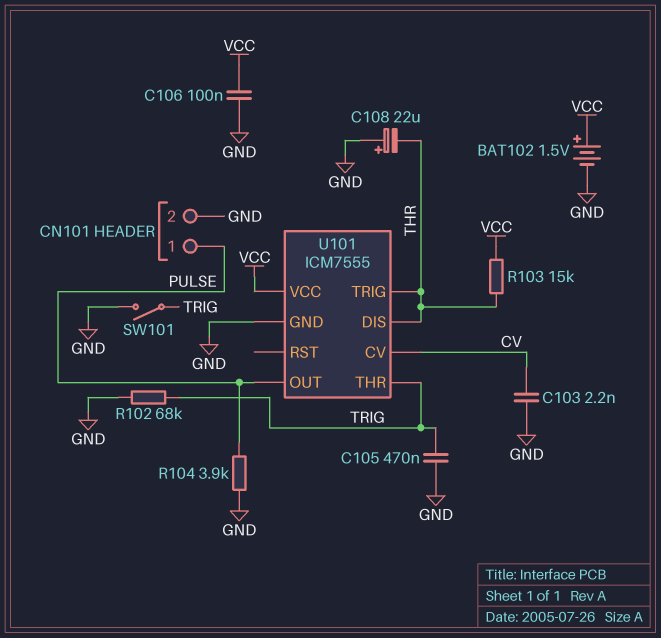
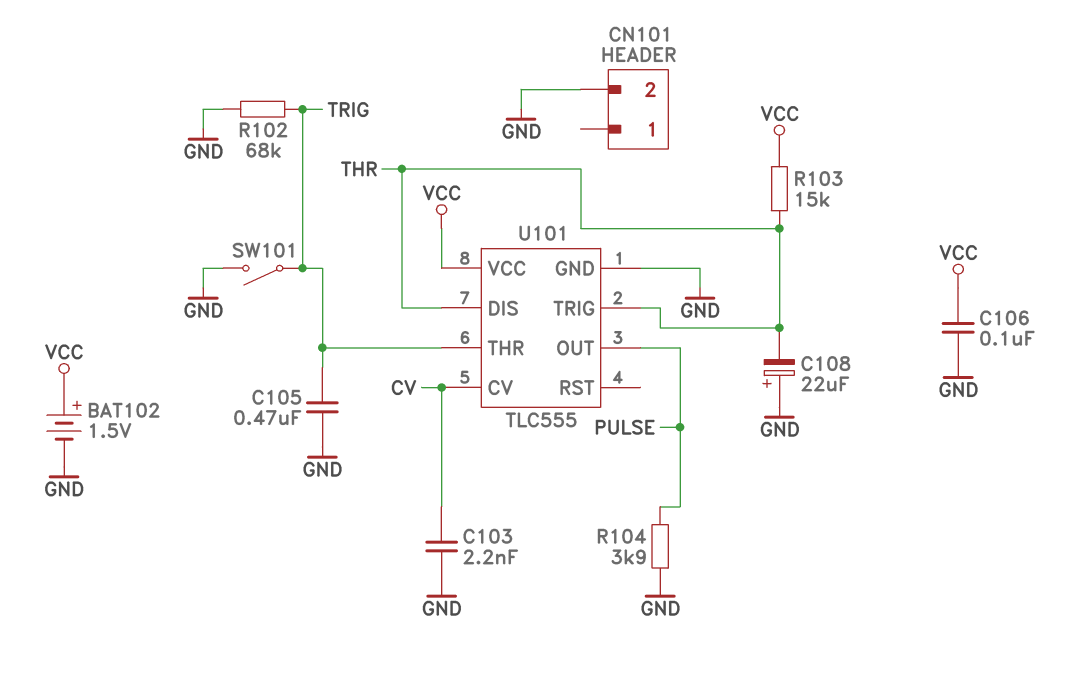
CN101 pin 1: PULSE -> none
U101: ICM7555 -> TLC555

